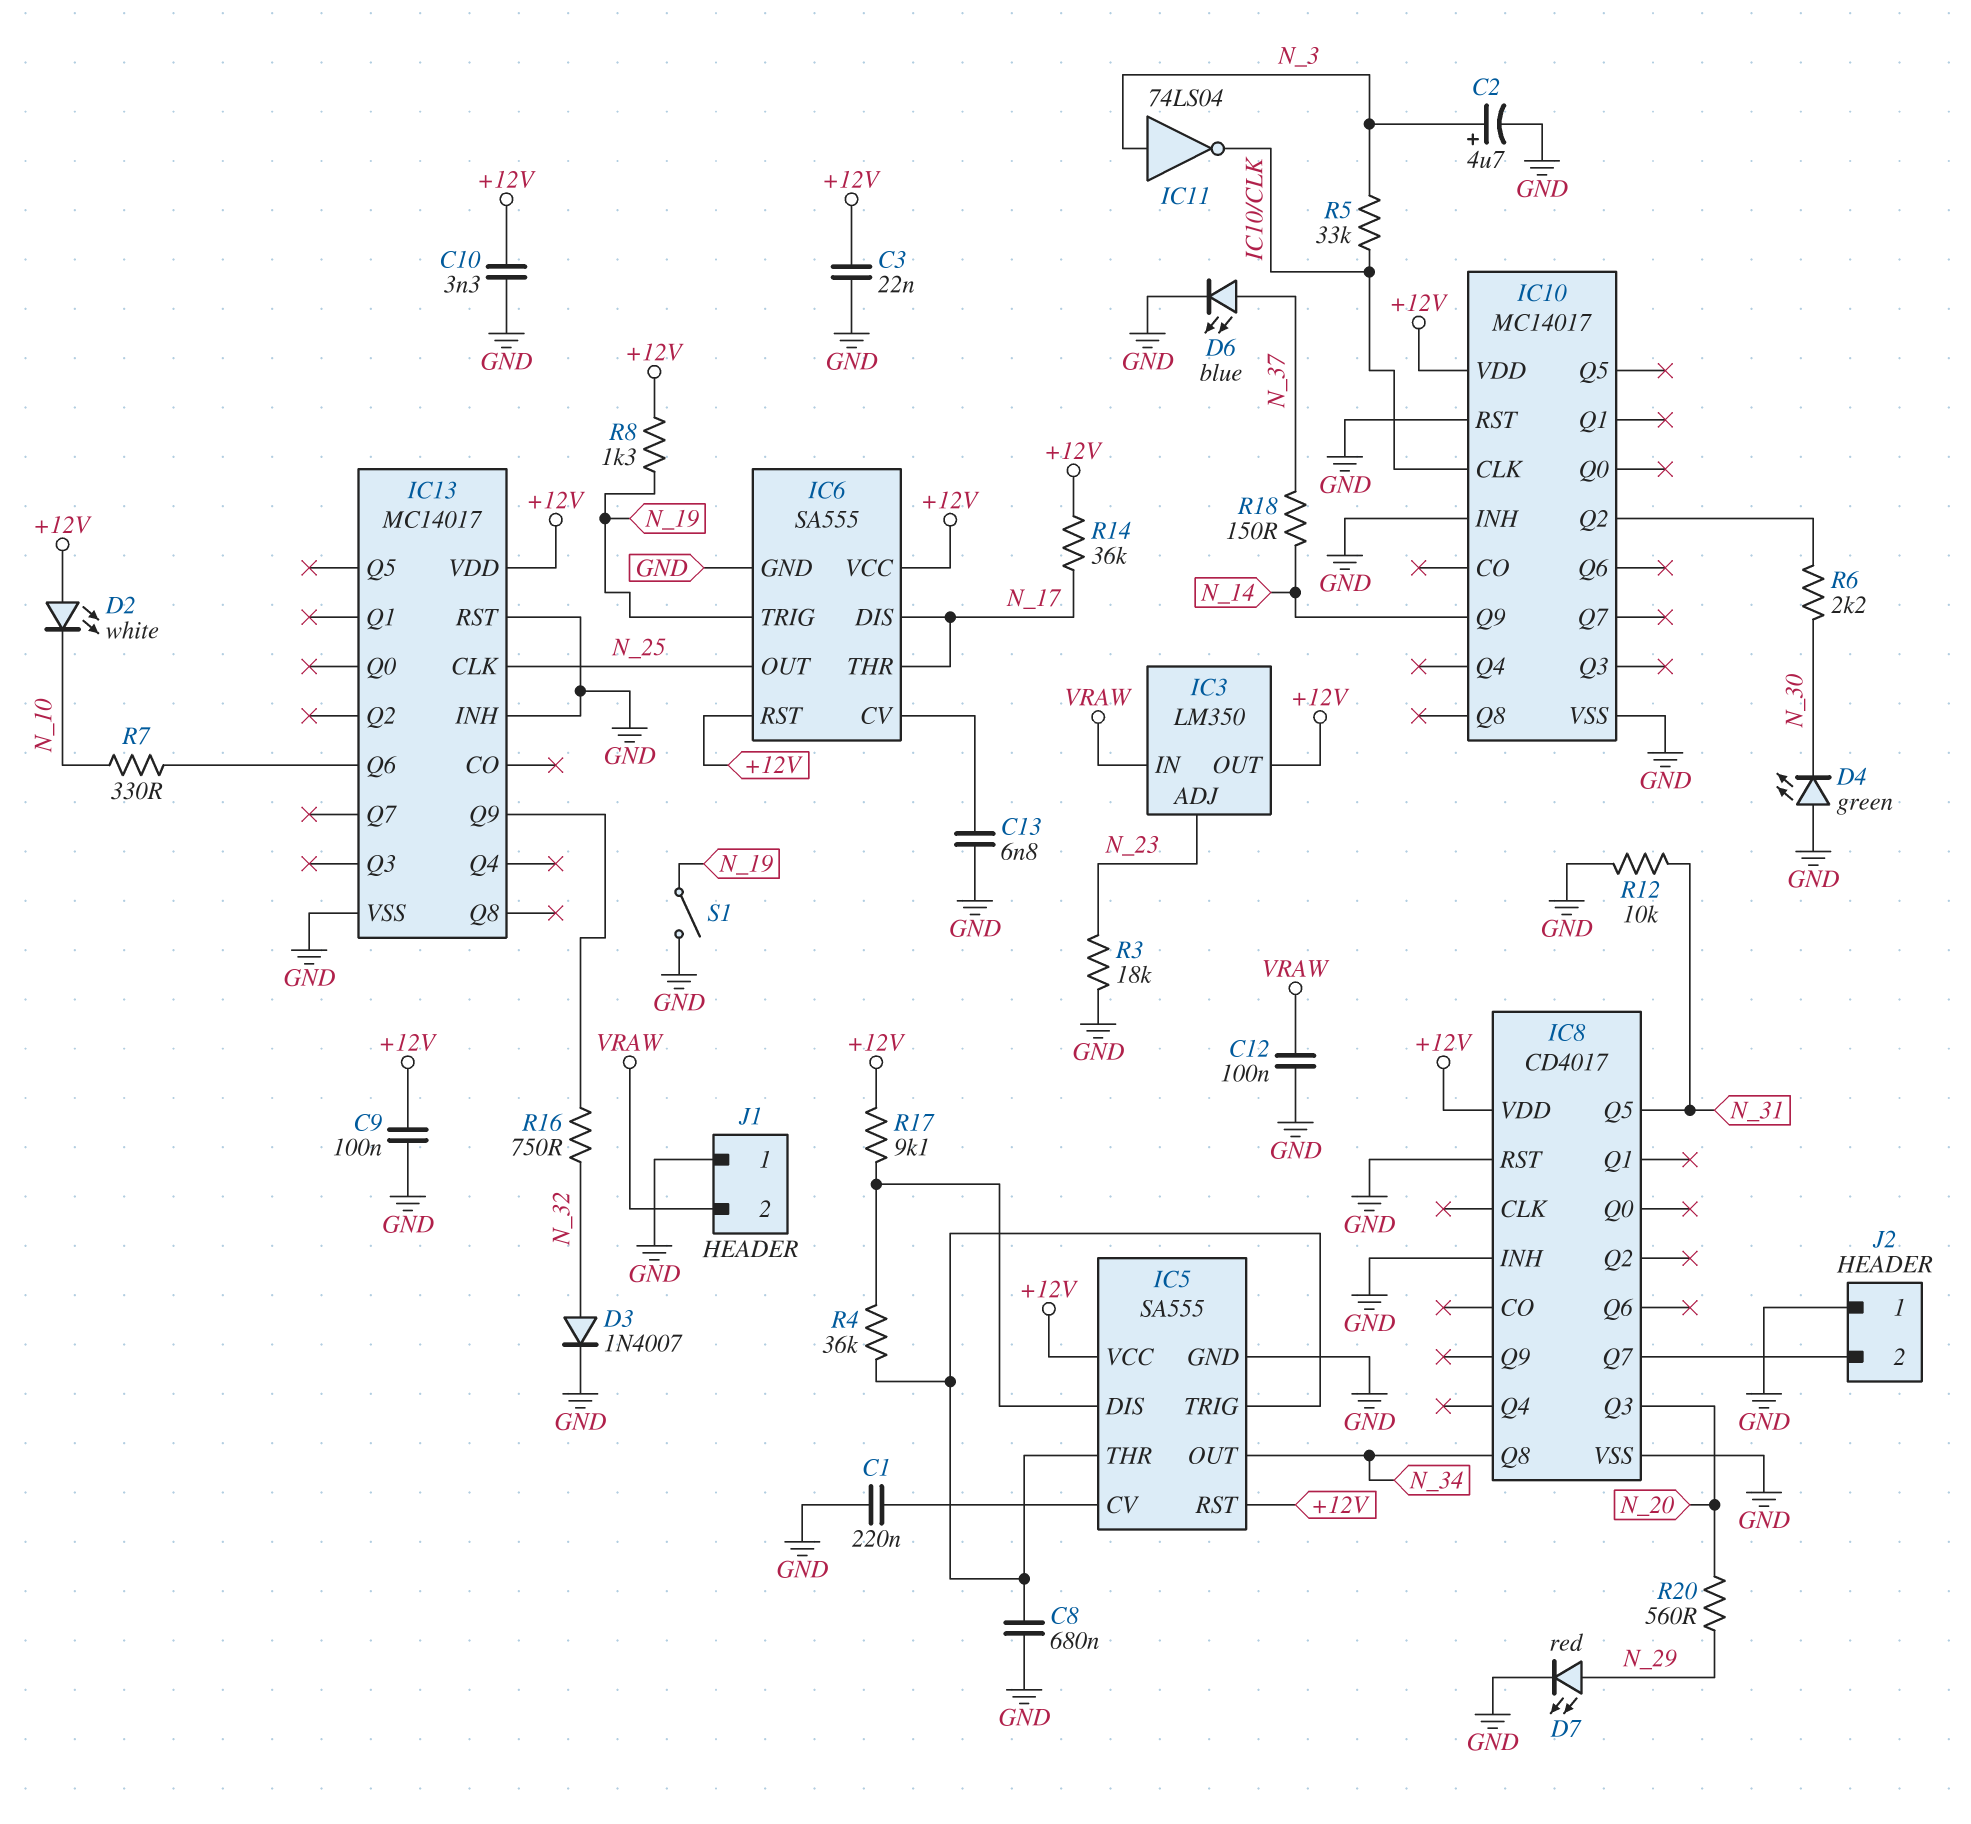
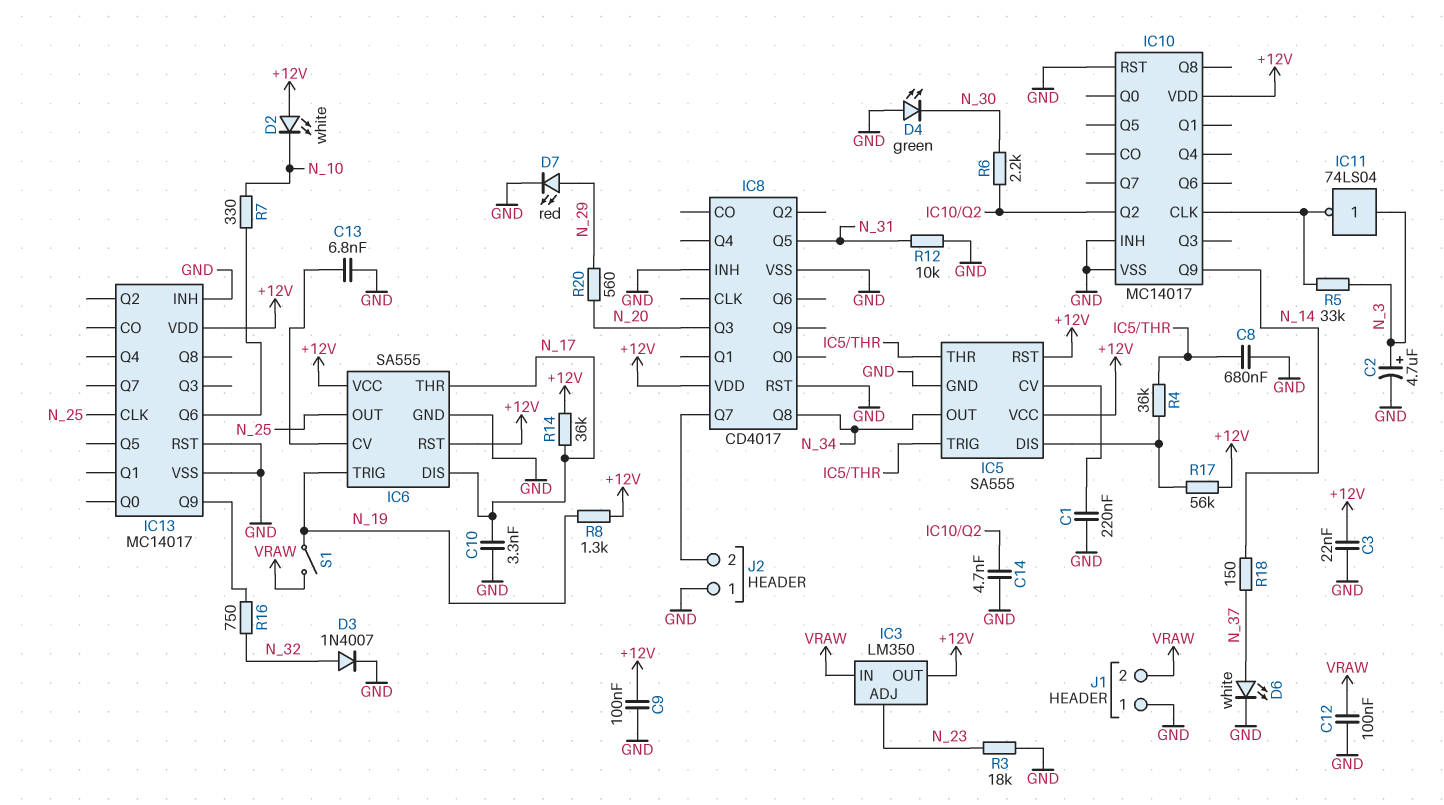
C10: 3.3nF (+12V, GND) -> 3.3nF (GND, N_17)
C14: none -> 4.7nF (GND, IC10/Q2)
D6: LED blue (A N_37, K GND) -> LED white (A N_37, K GND)
R17: 9.1k (+12V, IC5/DIS) -> 56k (+12V, IC5/DIS)
S1: switch (GND, N_19) -> switch (N_19, VRAW)

